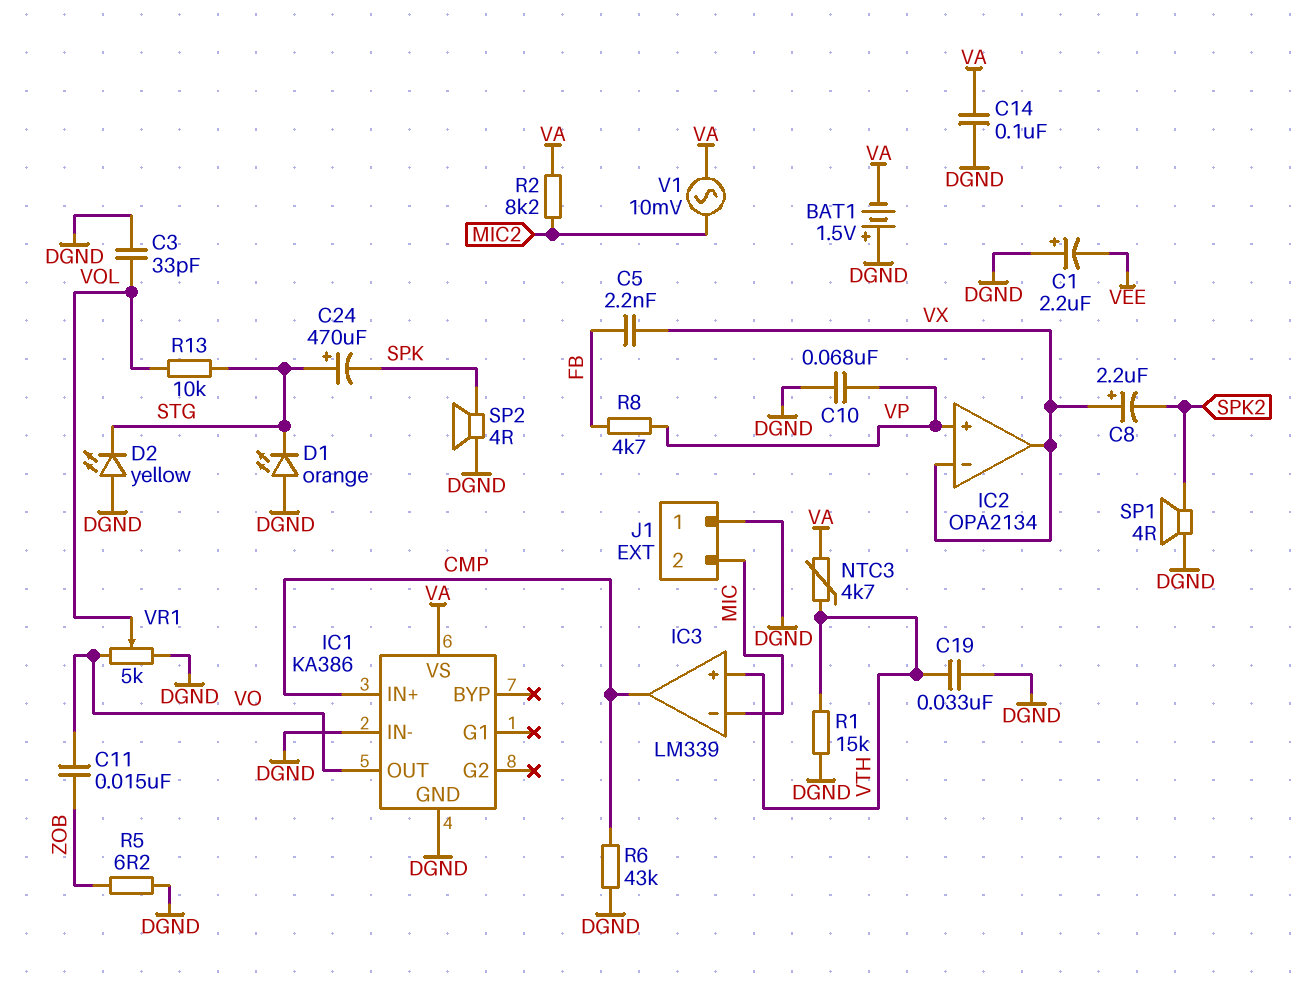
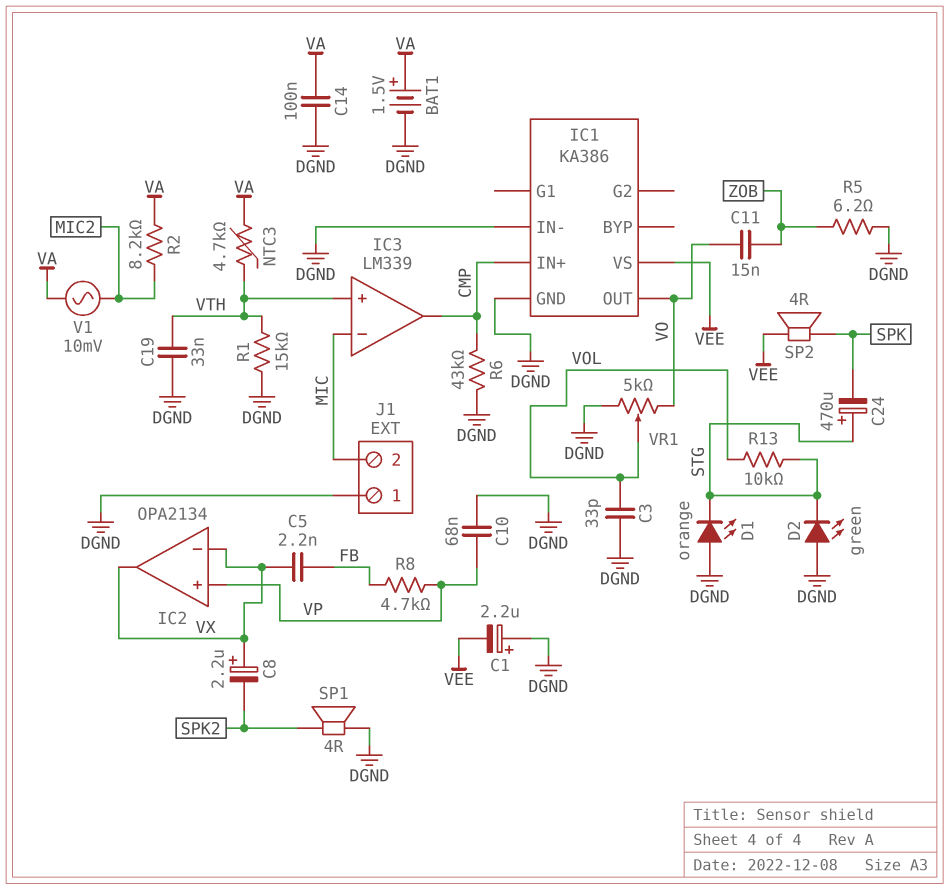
BAT1: 1.5V (plus DGND, minus VA) -> 1.5V (plus VA, minus DGND)
D2: LED yellow (A DGND, K STG) -> LED green (A DGND, K STG)
IC1 pin VS: VA -> VEE
SP2: speaker 4R (DGND, SPK) -> speaker 4R (SPK, VEE)

